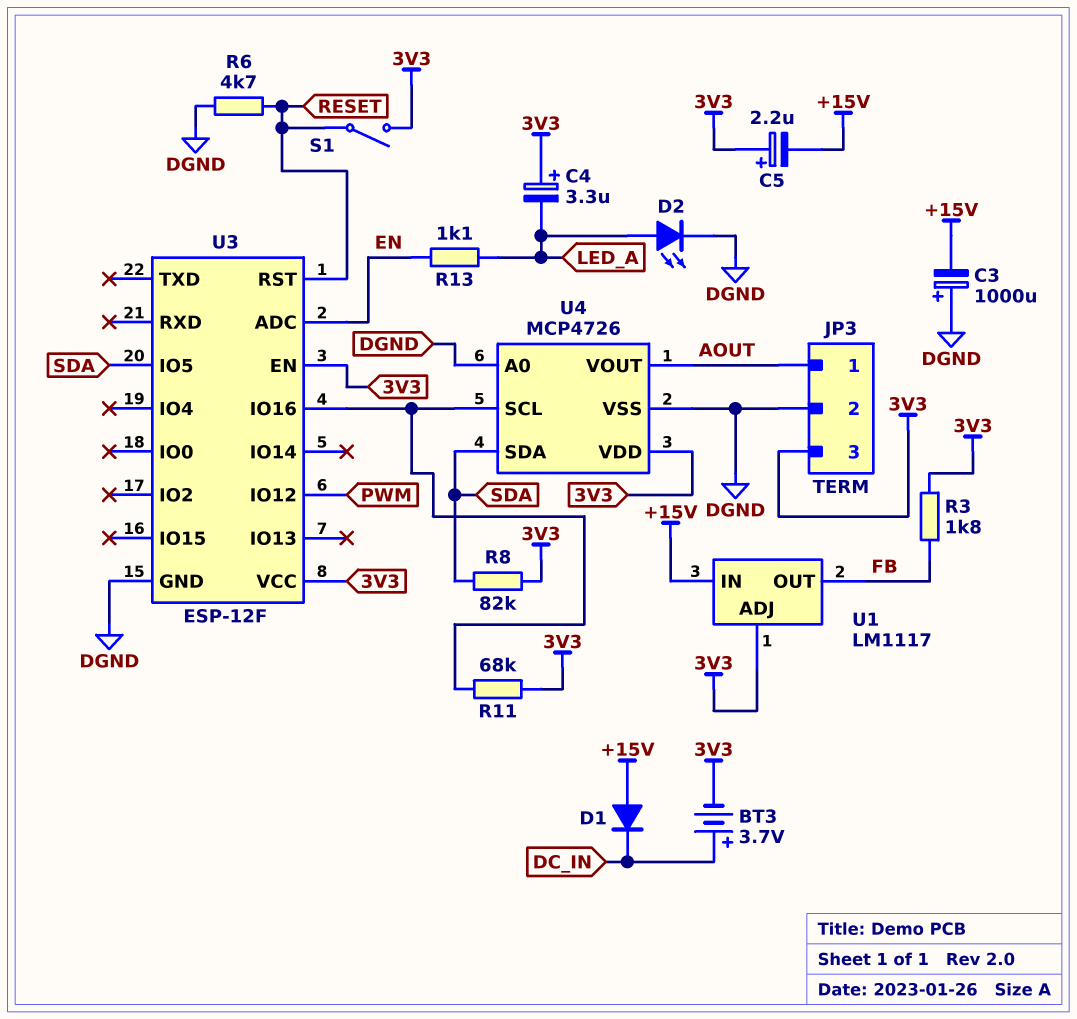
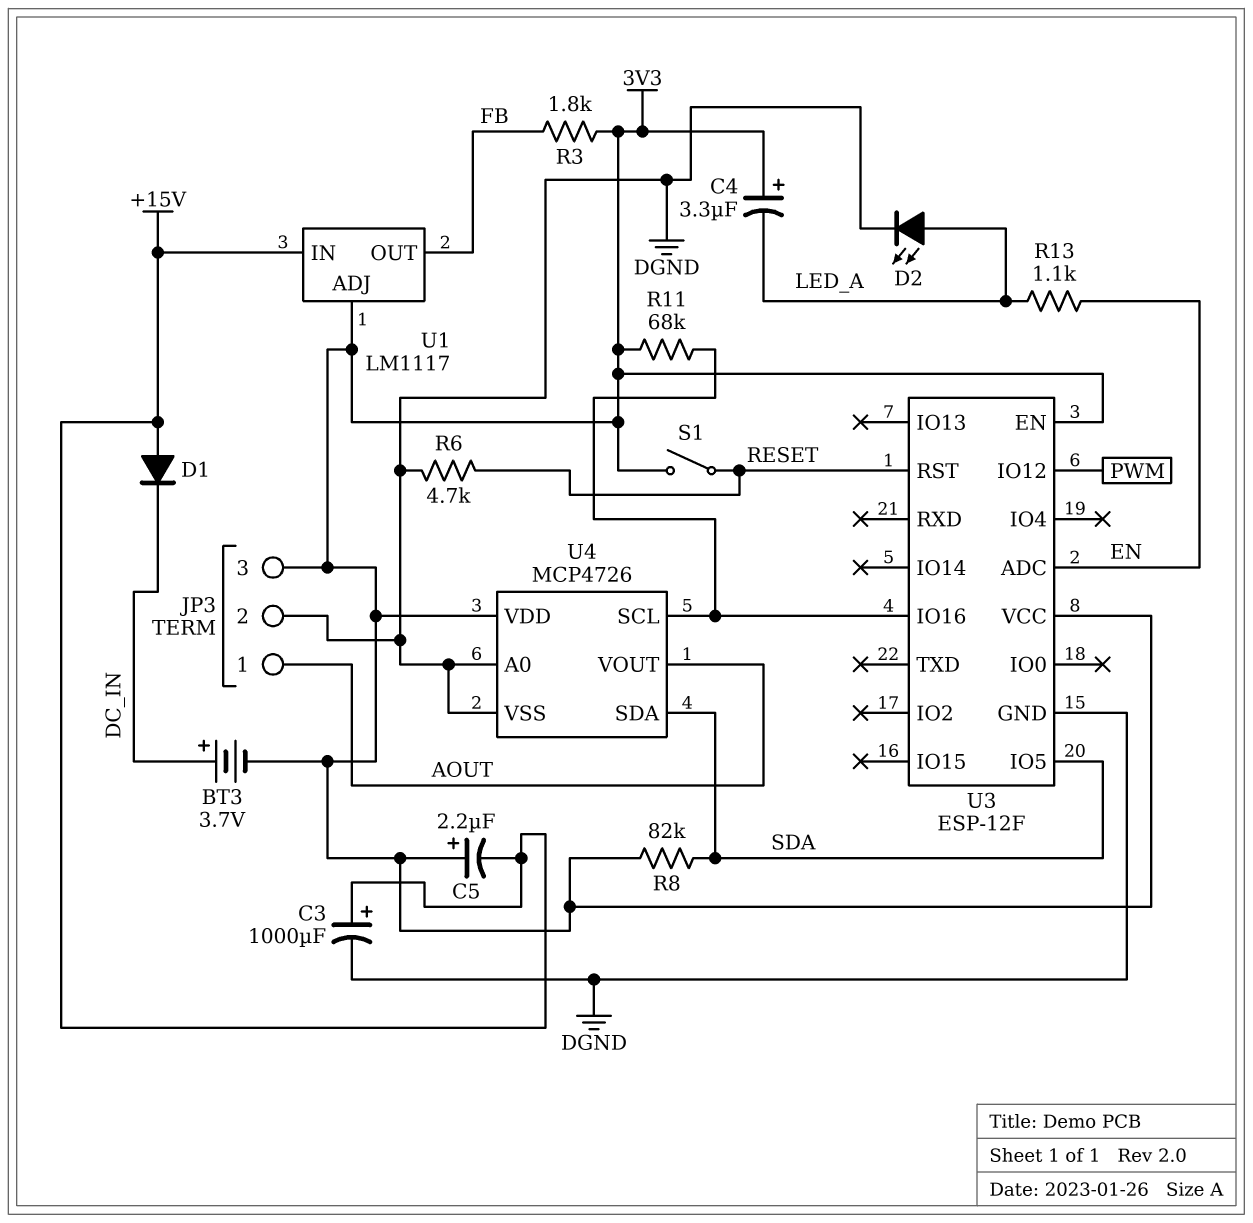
C3: 1000uF (plus DGND, minus +15V) -> 1000uF (plus +15V, minus DGND)

